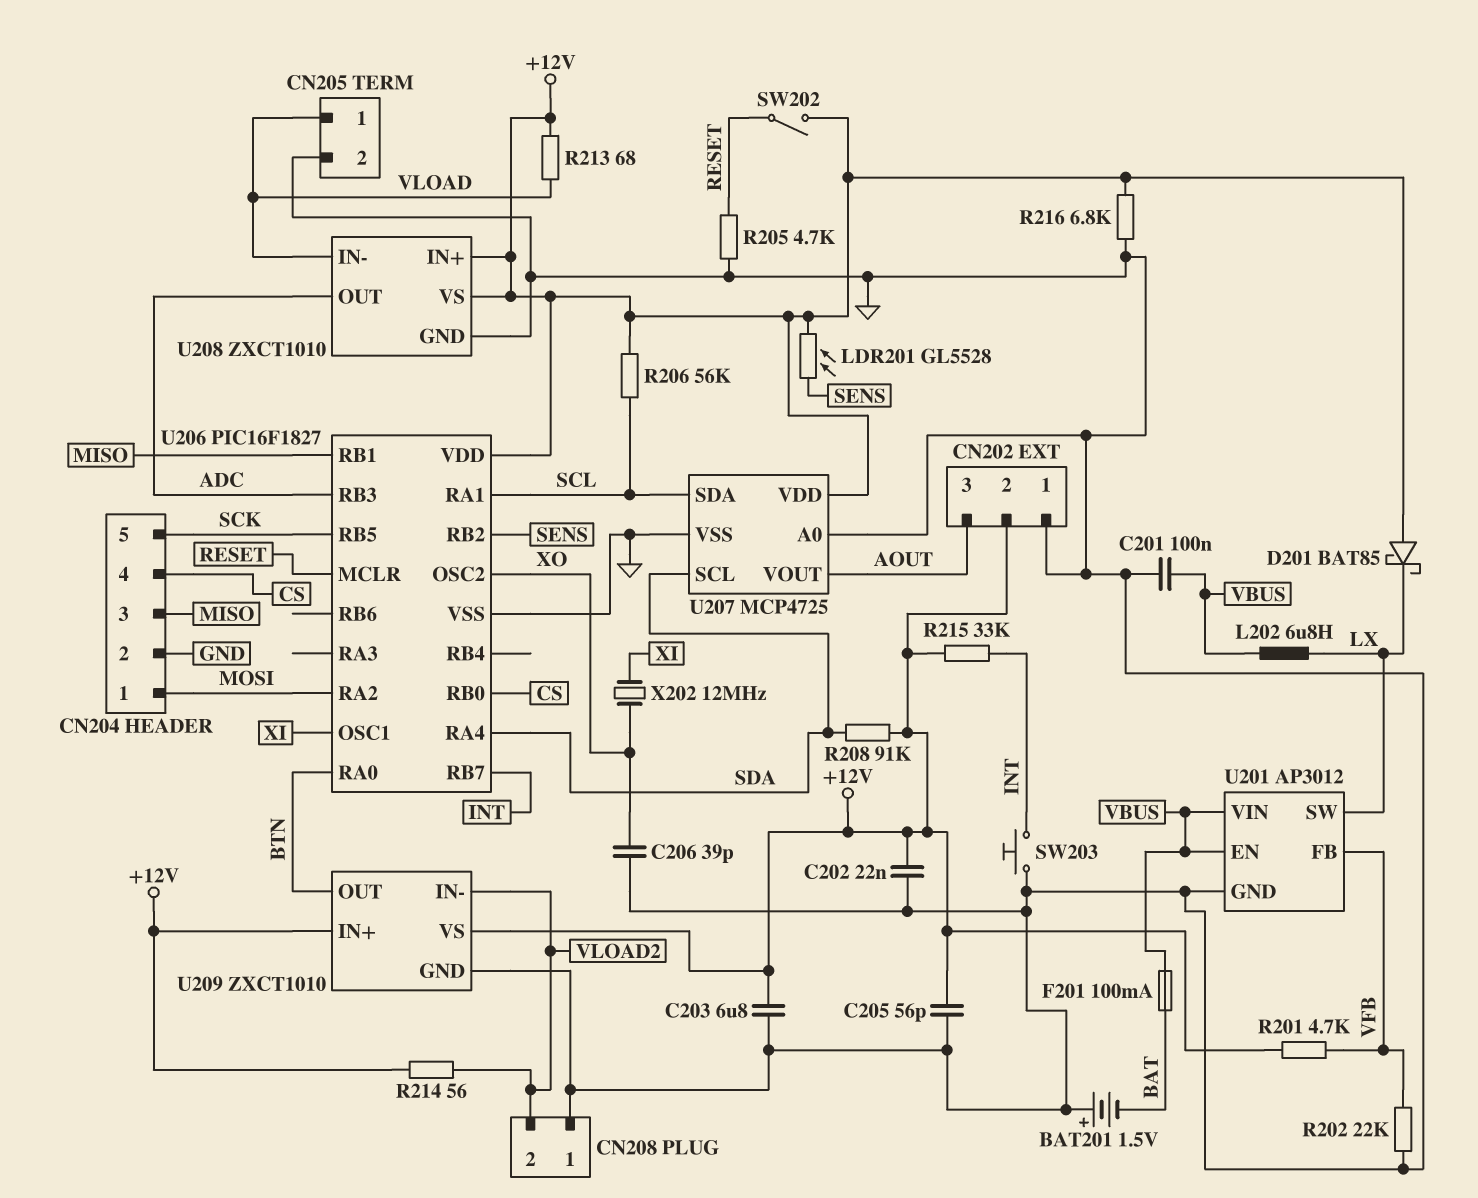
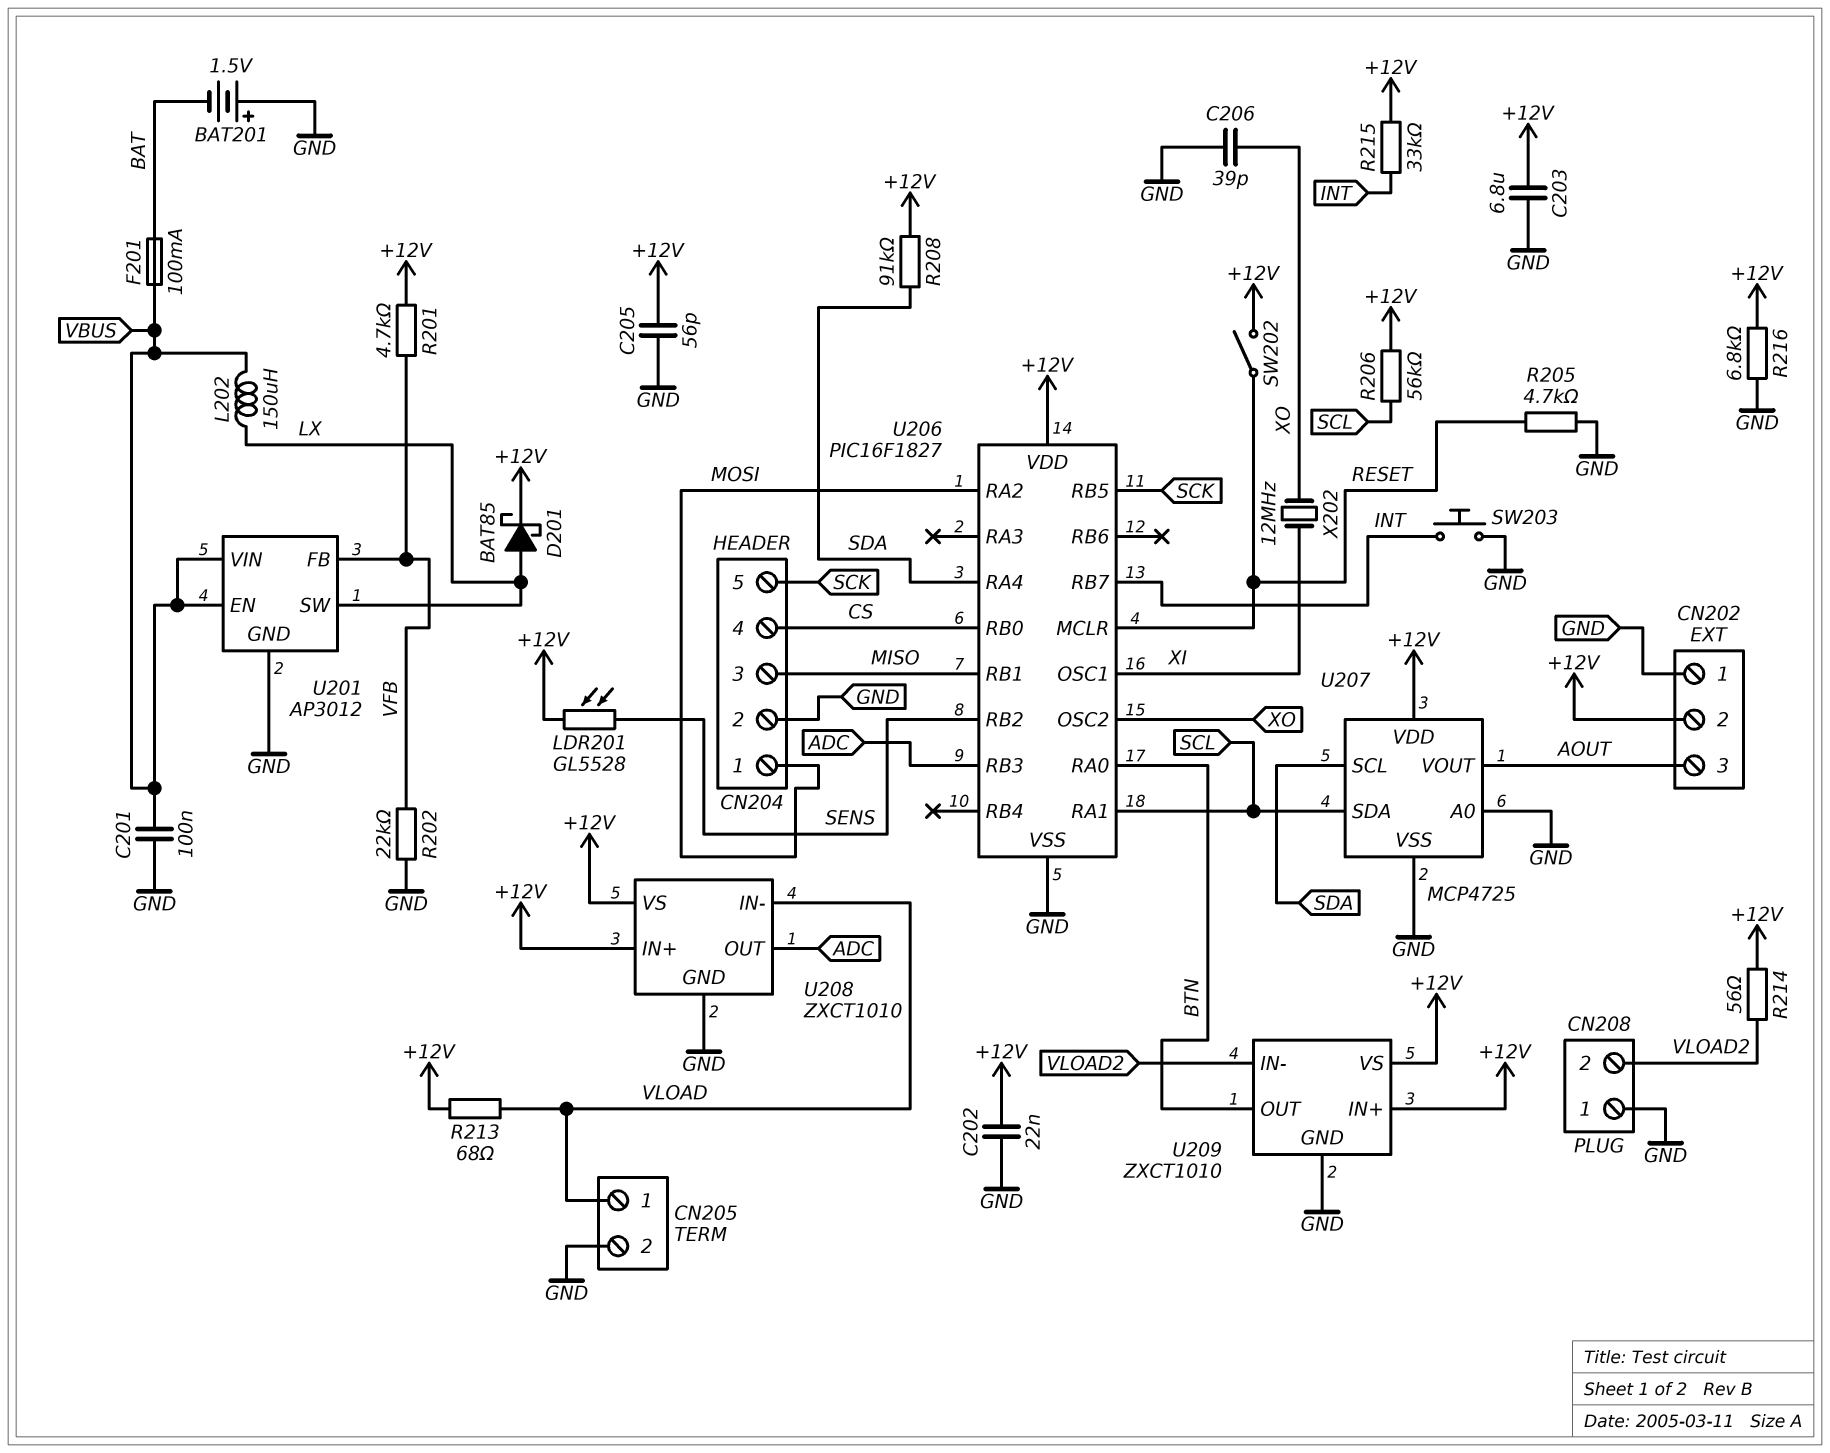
D201: schottky BAT85 (A +12V, K LX) -> schottky BAT85 (A LX, K +12V)
L202: 6.8uH (LX, VBUS) -> 150uH (LX, VBUS)

